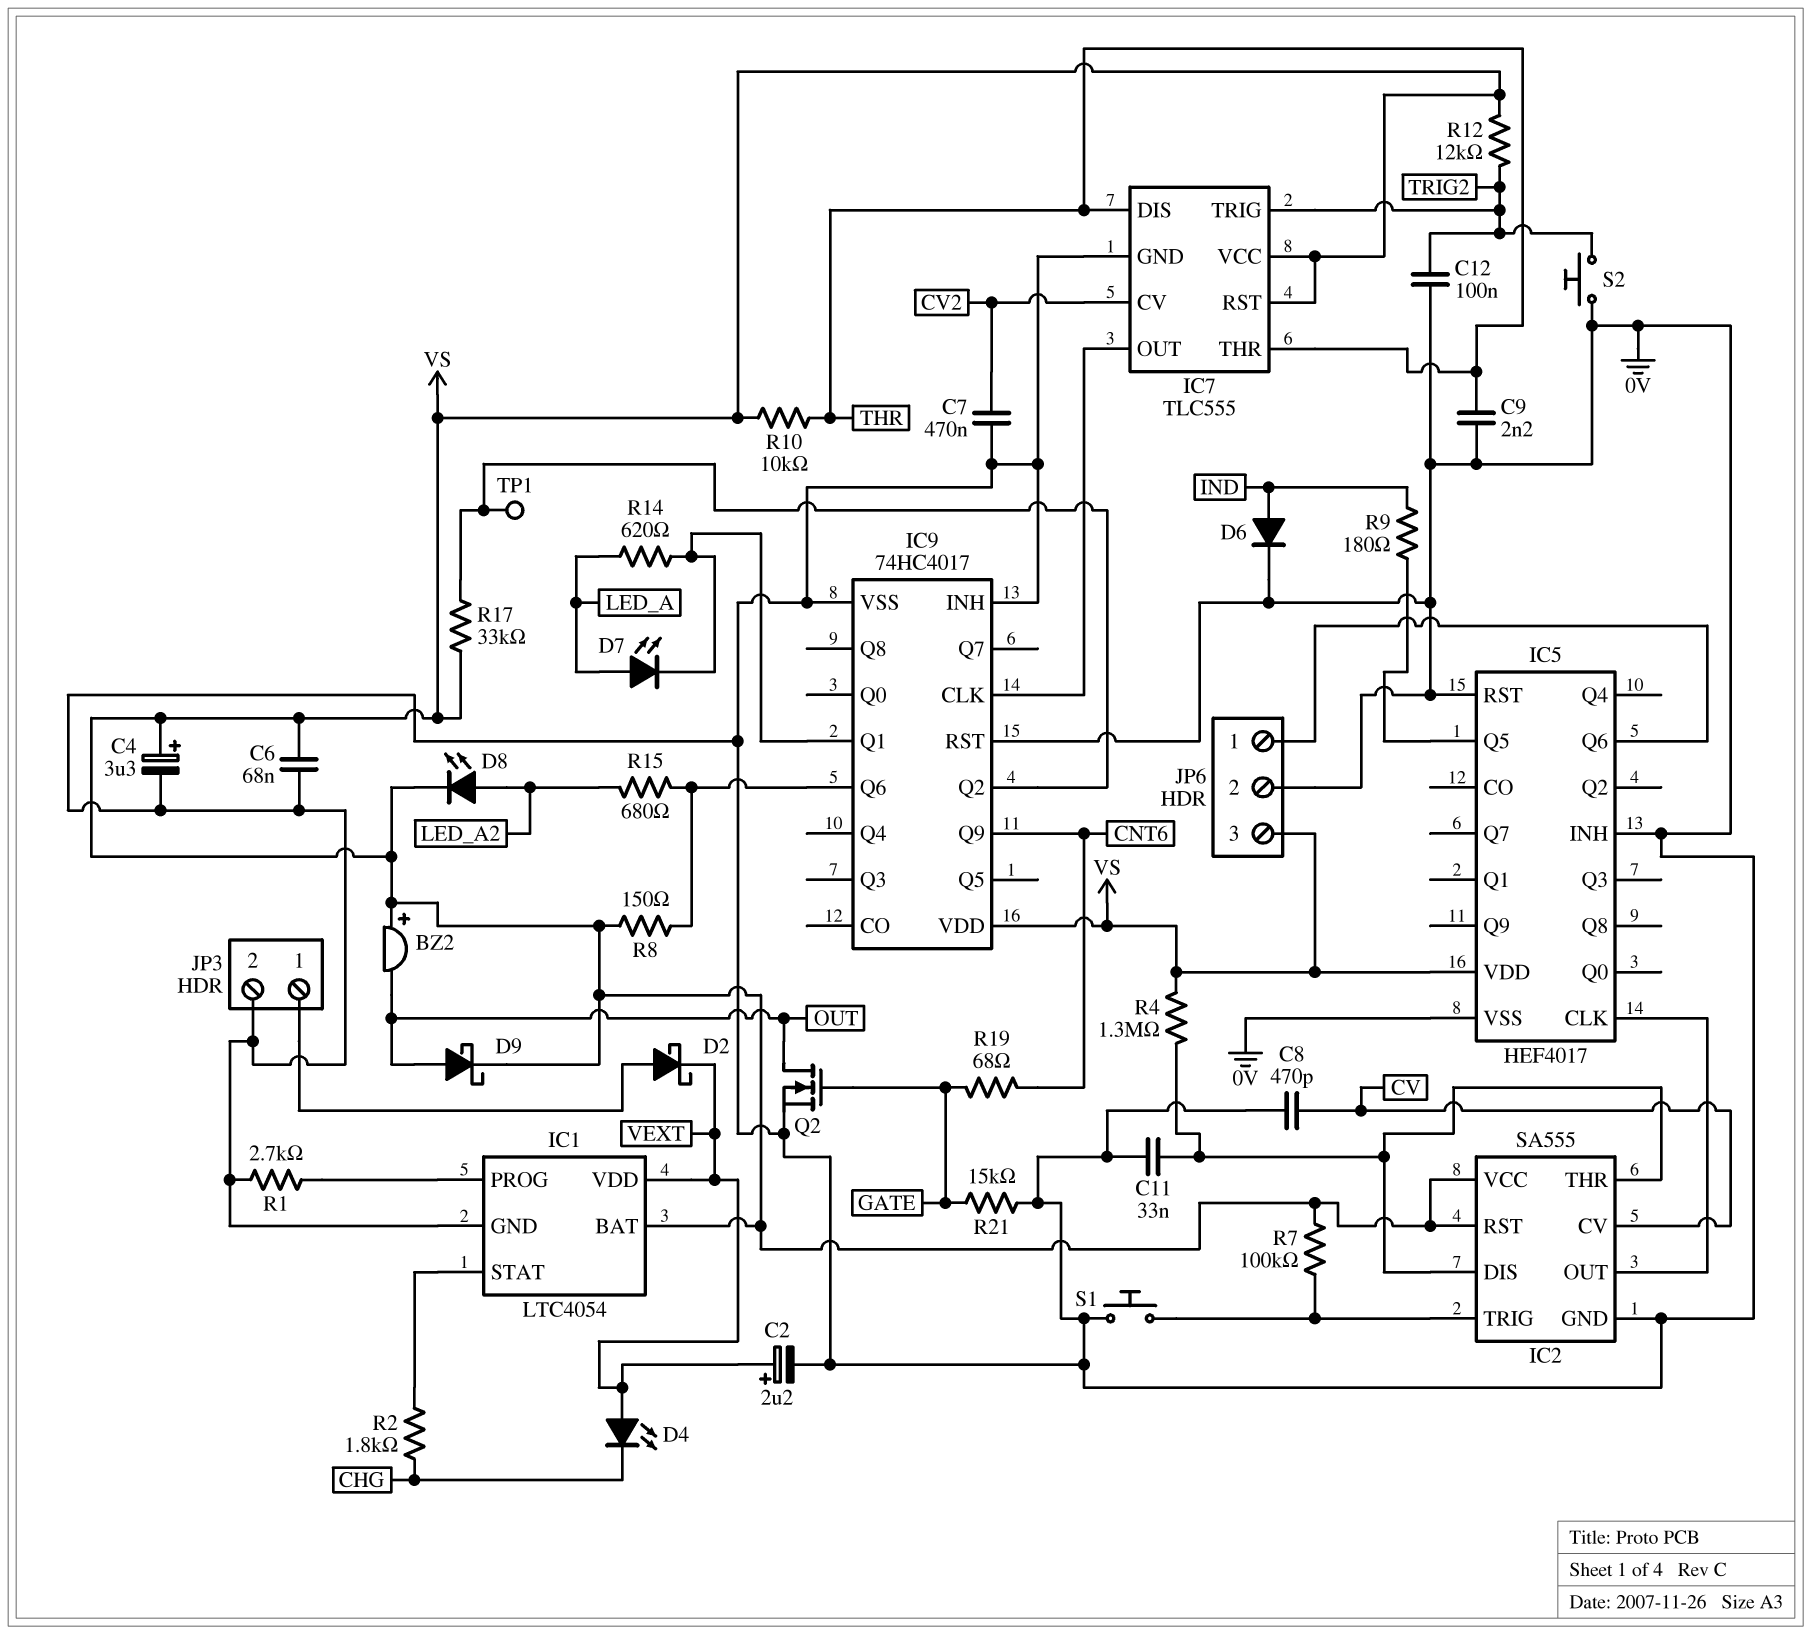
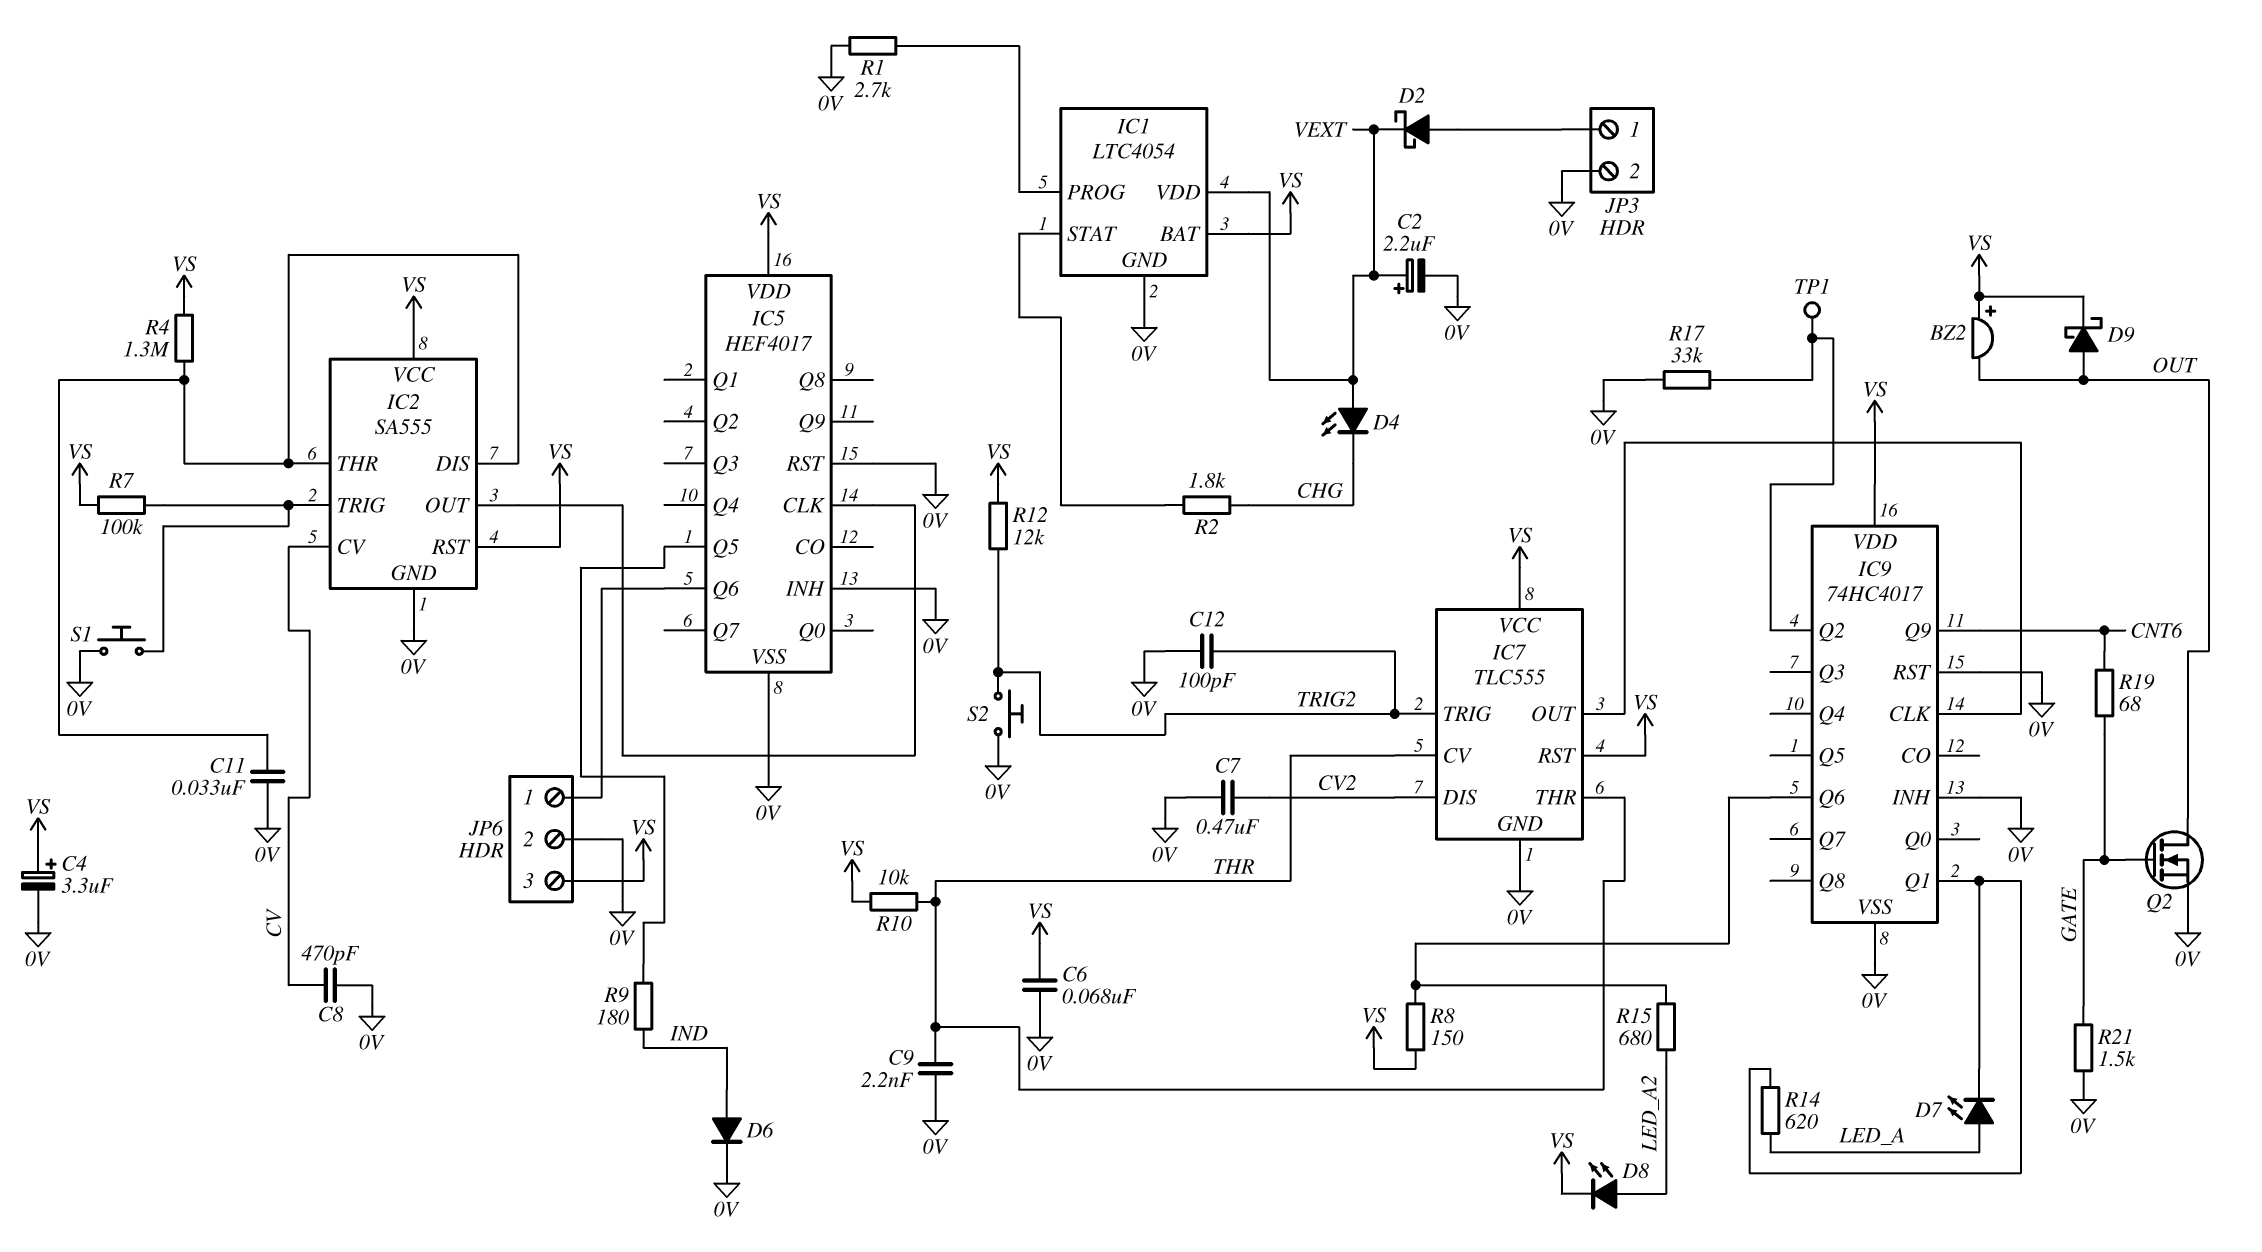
C12: 100nF (0V, TRIG2) -> 100pF (0V, TRIG2)
IC7 pin CV: CV2 -> THR
IC7 pin DIS: THR -> CV2
R17: 33k (IC9/Q2, VS) -> 33k (0V, IC9/Q2)
R21: 15k (0V, GATE) -> 1.5k (0V, GATE)

